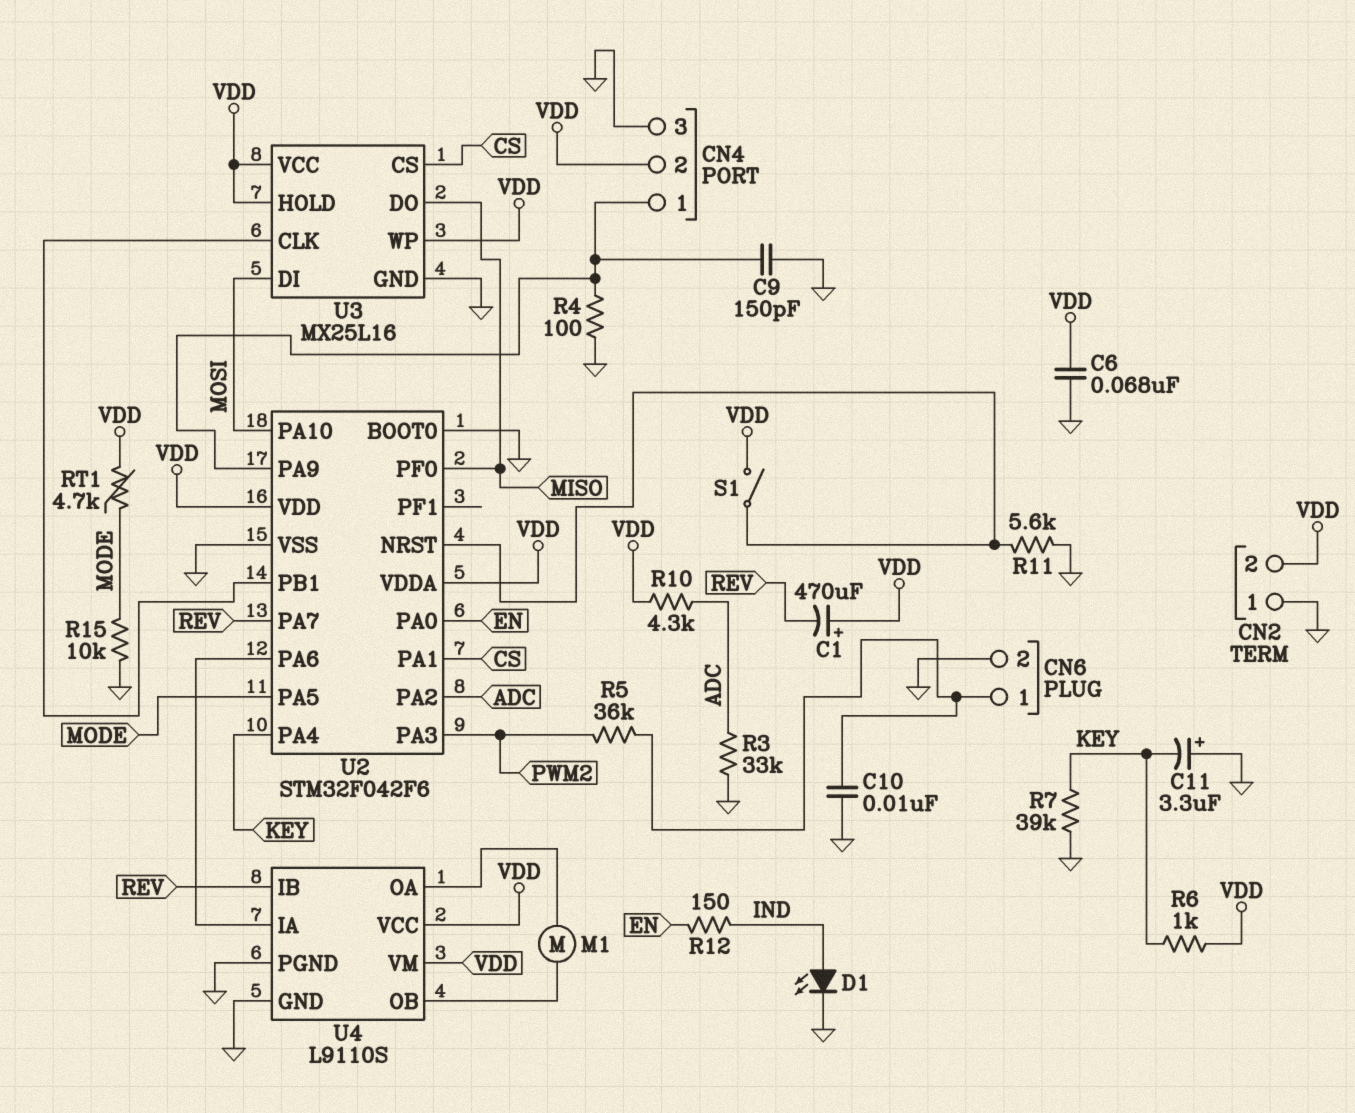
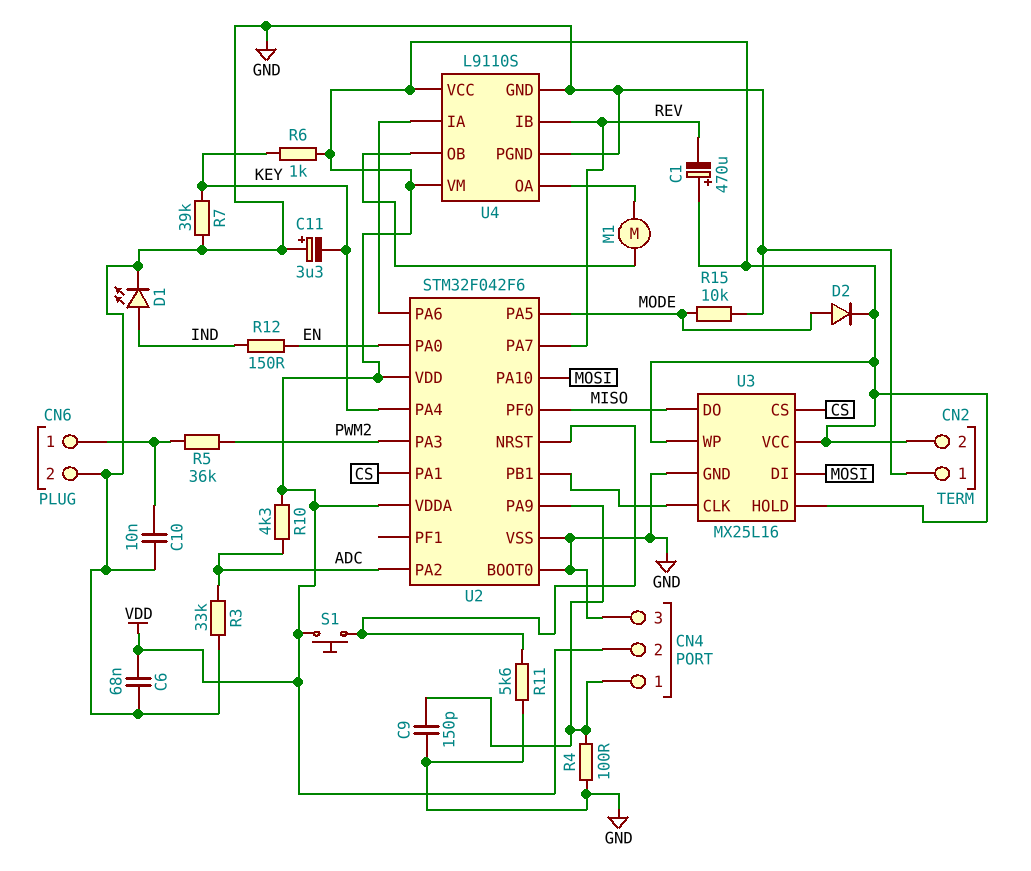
D2: none -> diode (A MODE, K VDD)
RT1: 4.7k (MODE, VDD) -> none
S1: switch (U2/NRST, VDD) -> button (U2/NRST, VDD)

